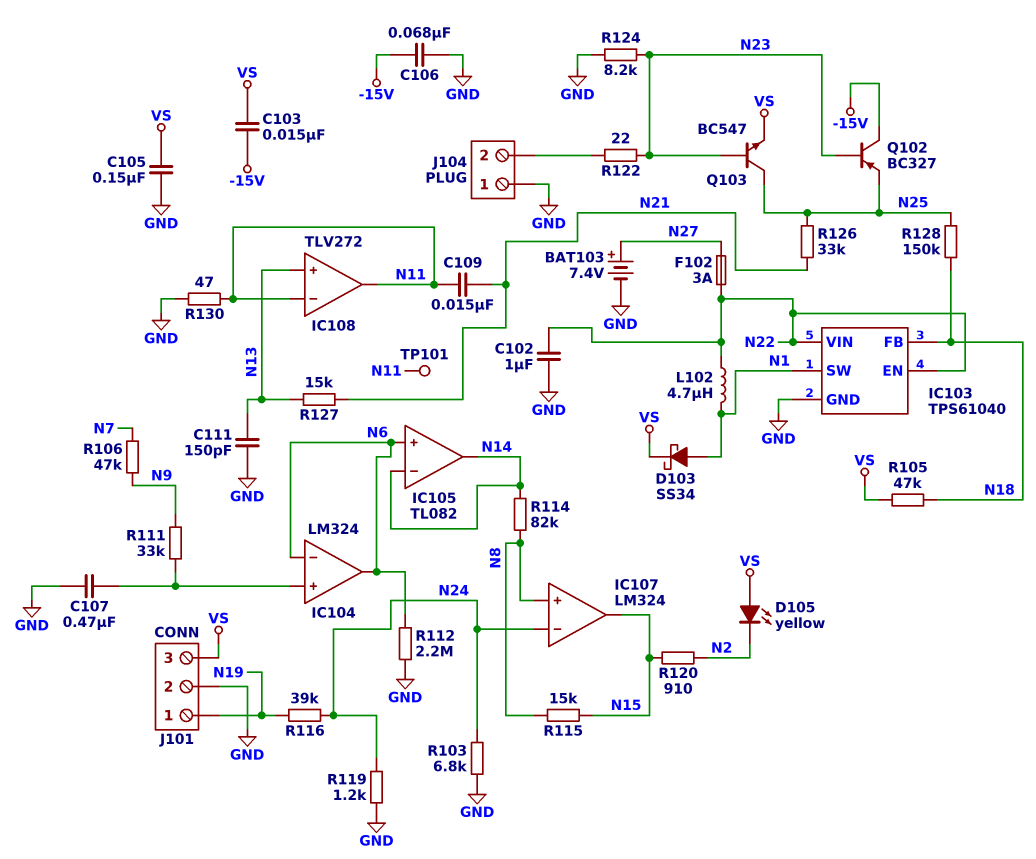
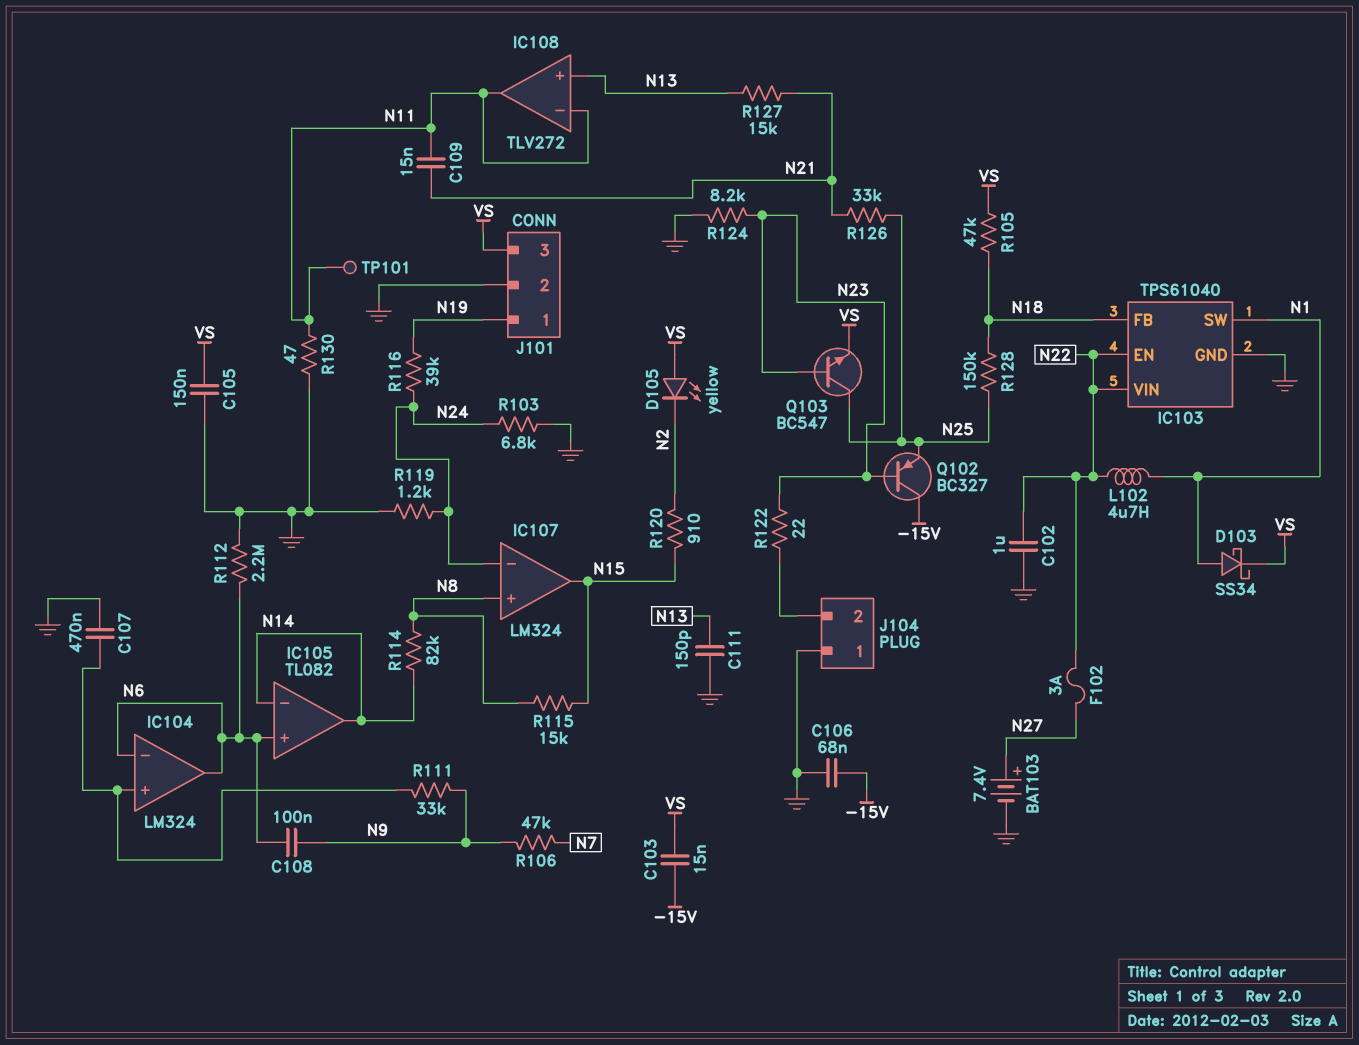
C108: none -> 100nF (N6, N9)

